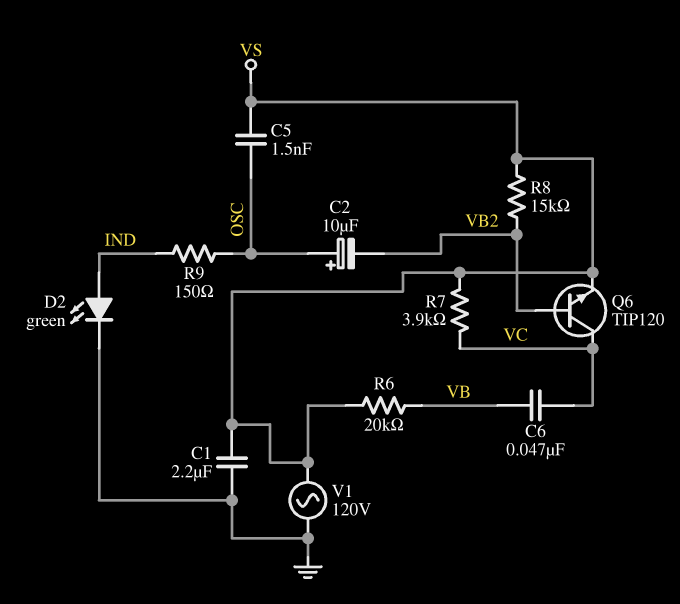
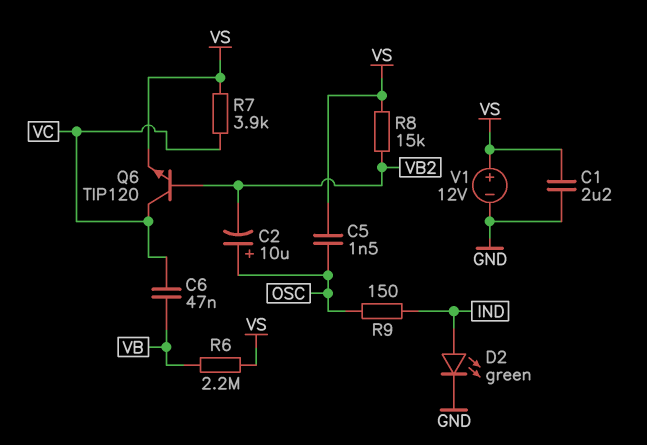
R6: 20k (VB, VS) -> 2.2M (VB, VS)
V1: AC 120V (GND, VS) -> 12V (plus VS, minus GND)

